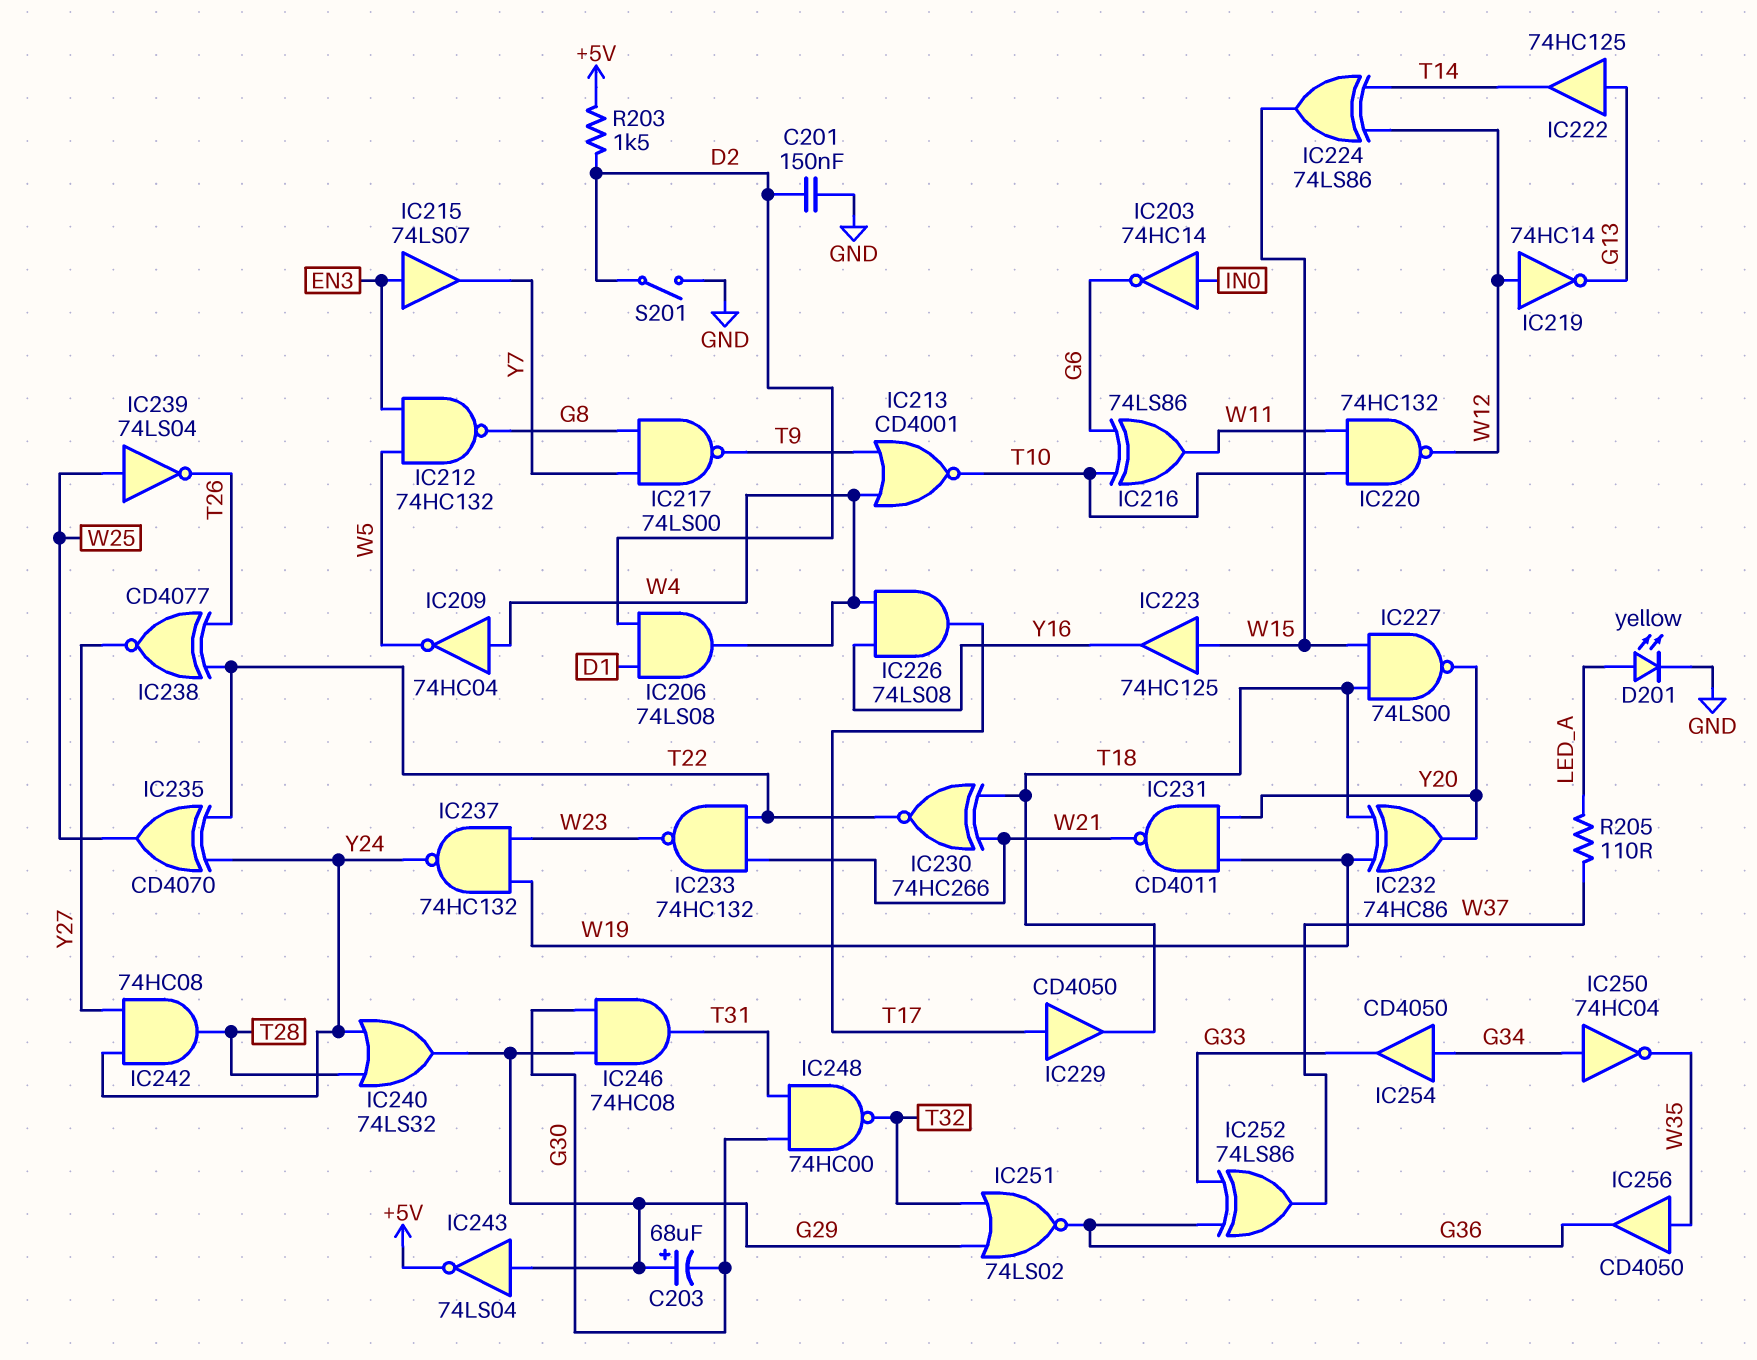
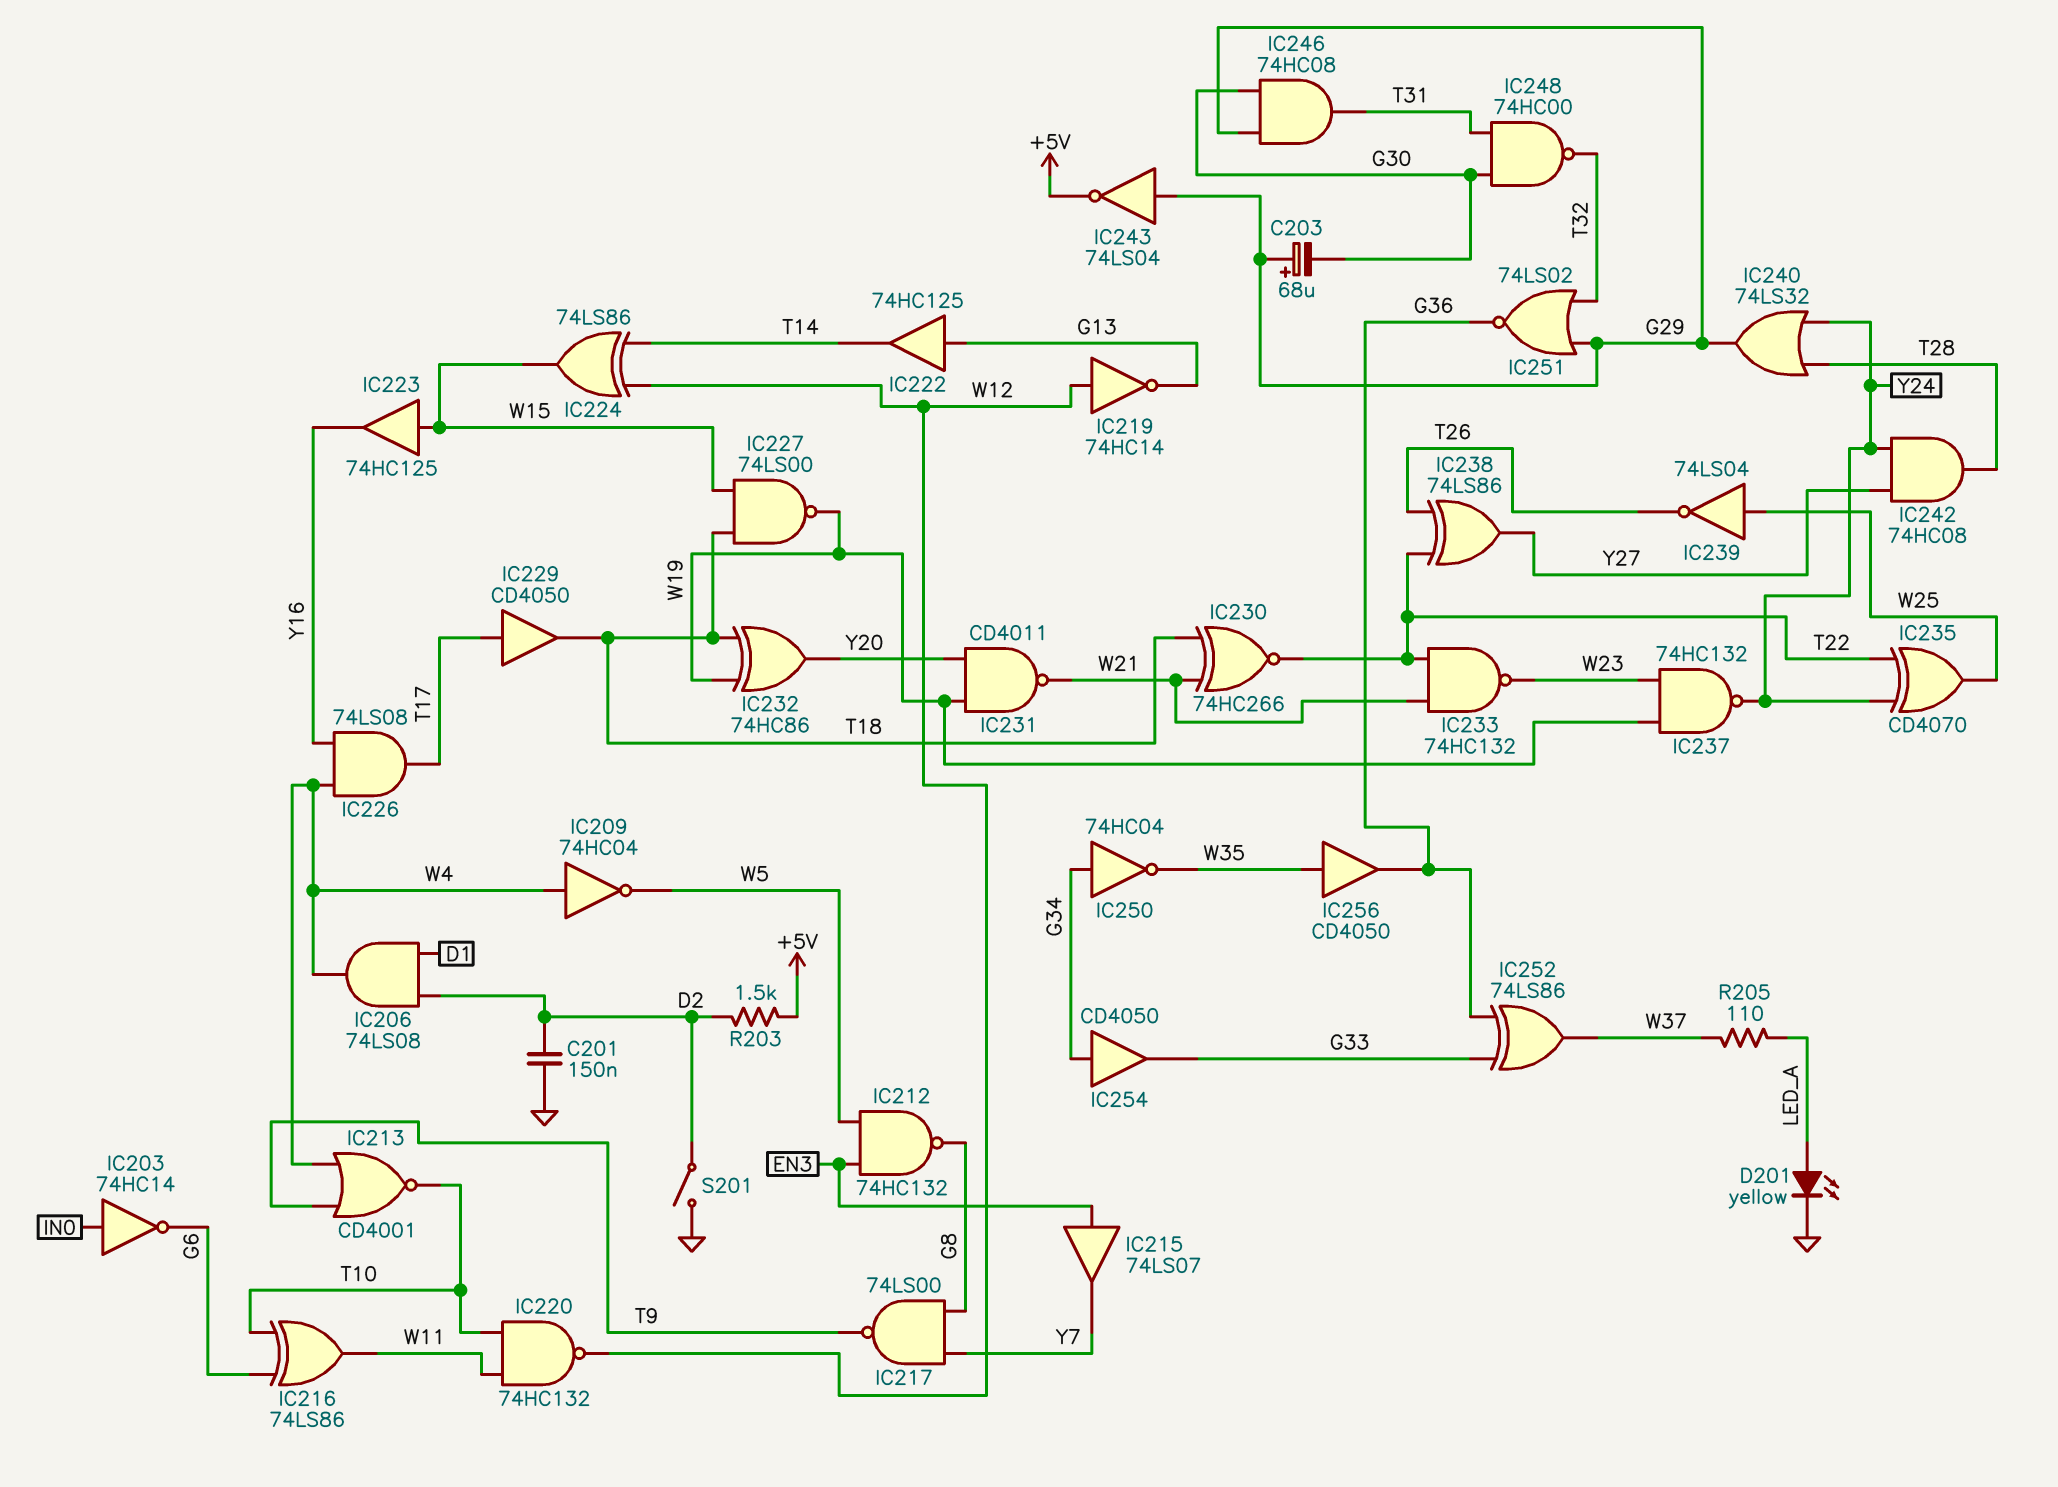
IC227: NAND 74LS00 (in T18, in W15, out Y20) -> NAND 74LS00 (in T18, in W15, out W19)
IC238: XNOR CD4077 (in T22, in T26, out Y27) -> XOR 74LS86 (in T22, in T26, out Y27)

